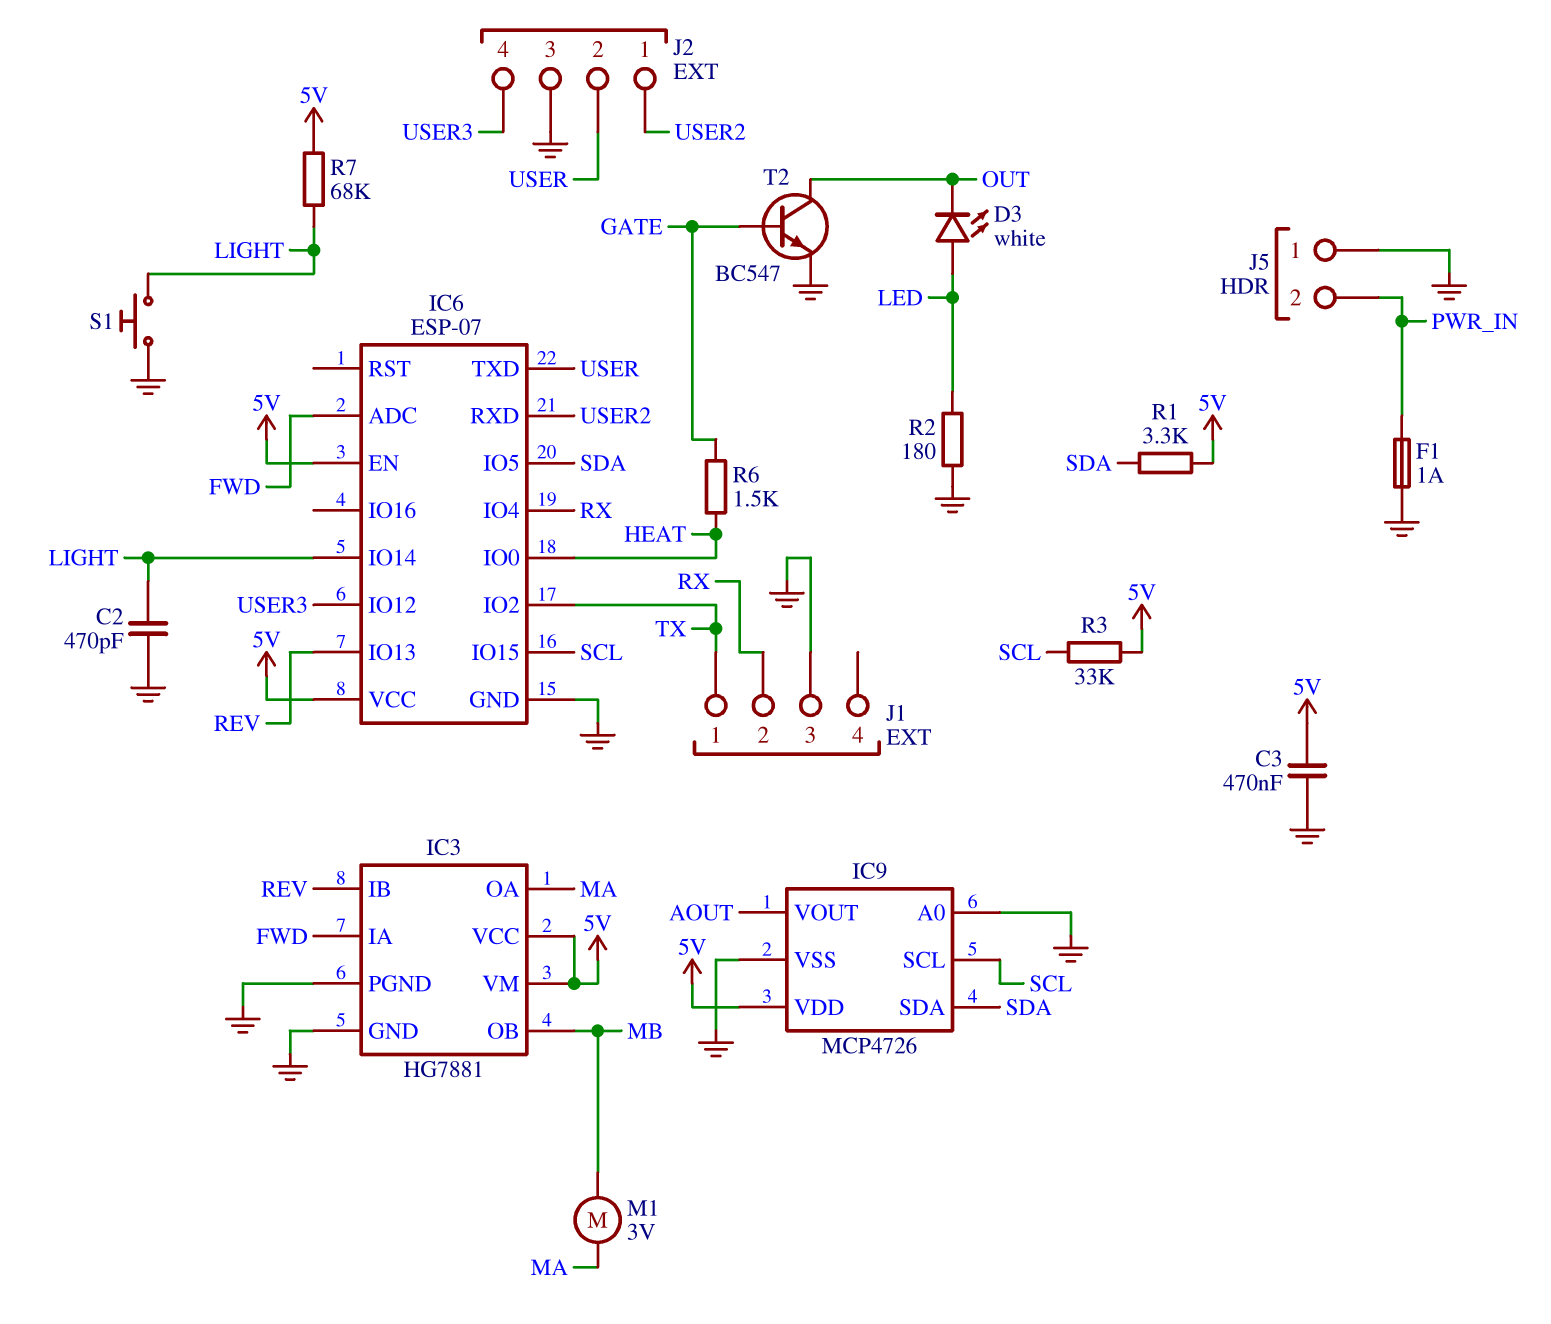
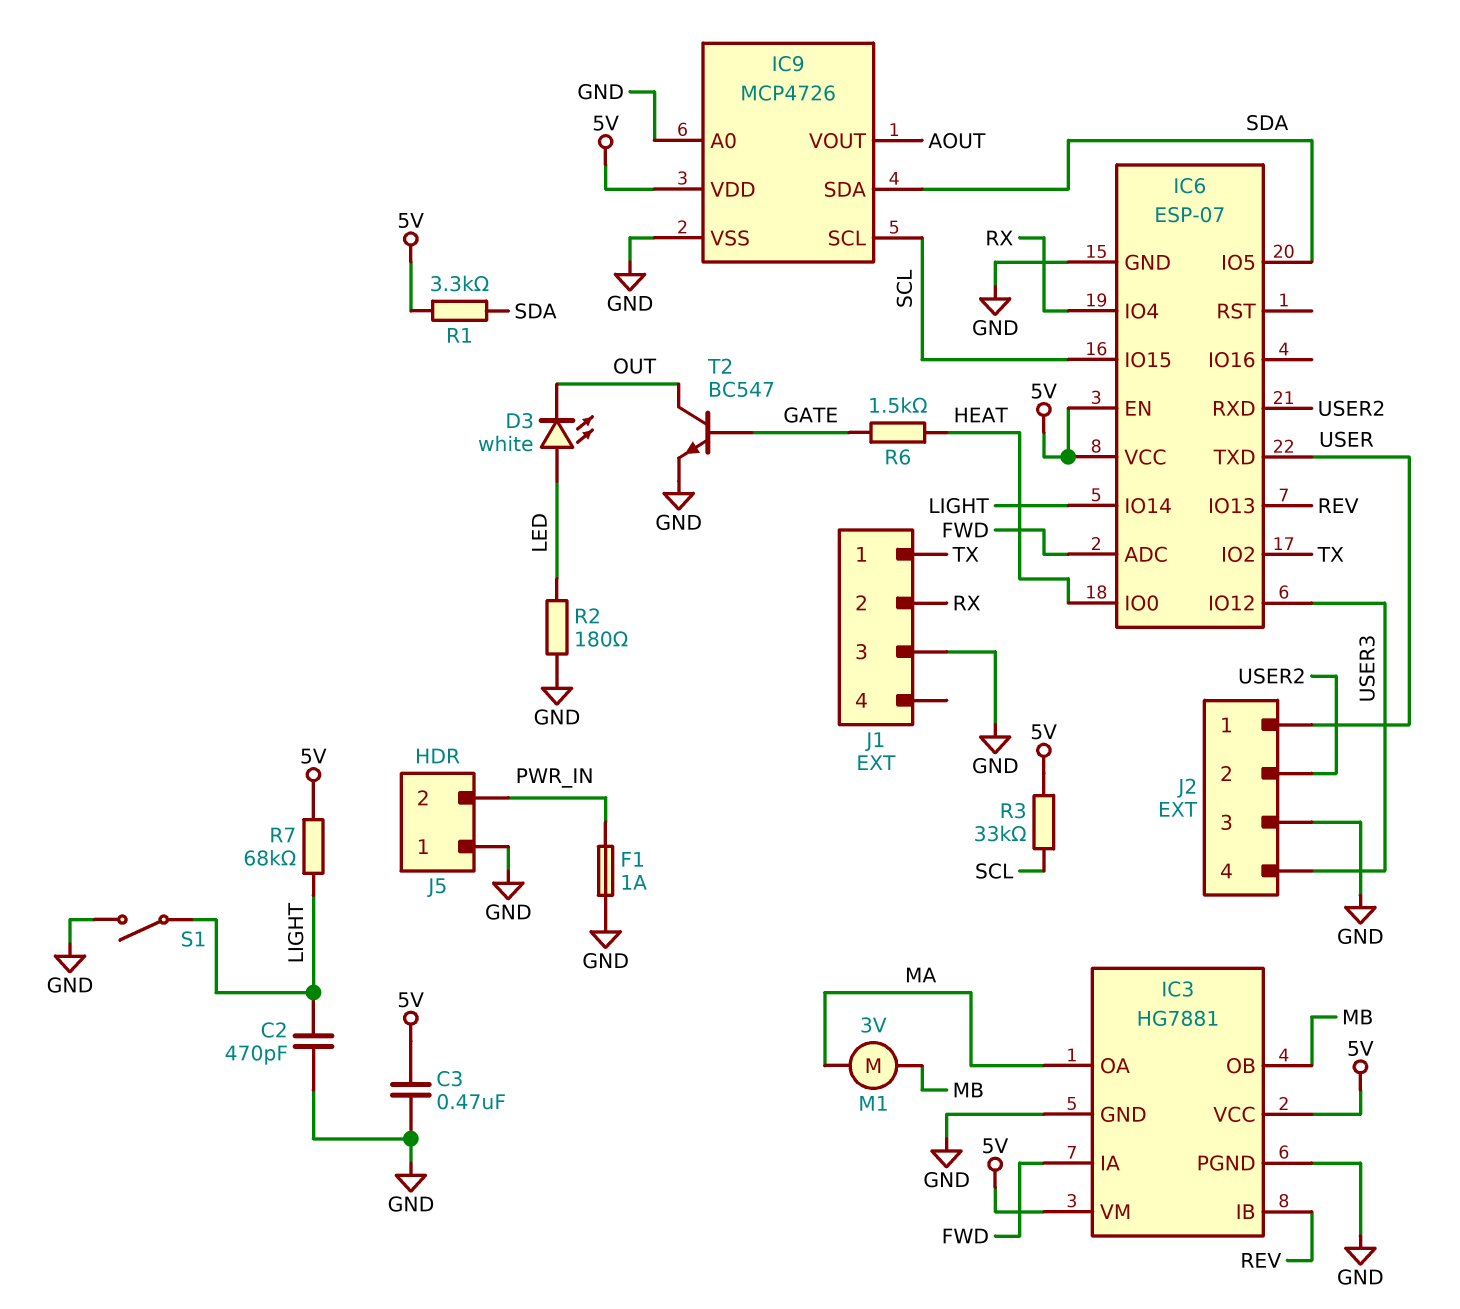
J2 pin 1: USER2 -> USER
J2 pin 2: USER -> USER2
S1: button (GND, LIGHT) -> switch (GND, LIGHT)

